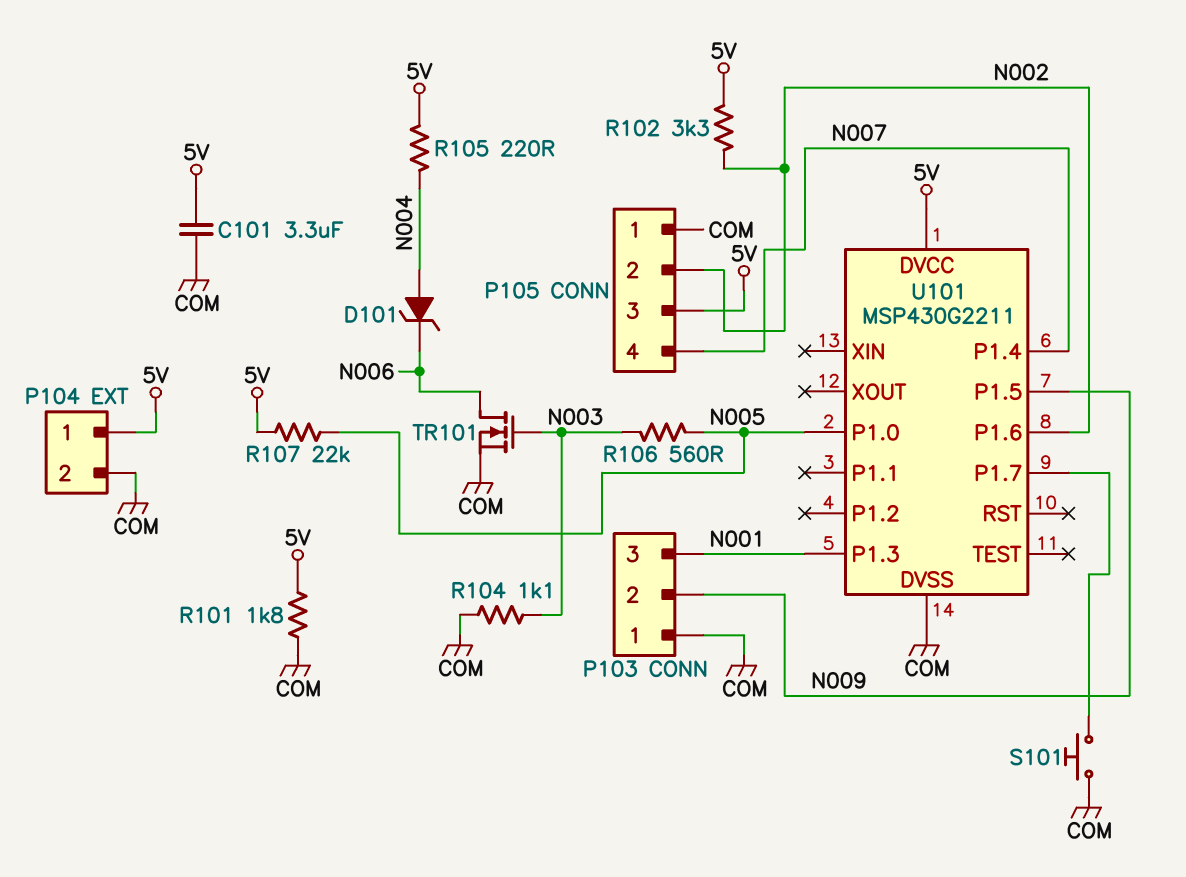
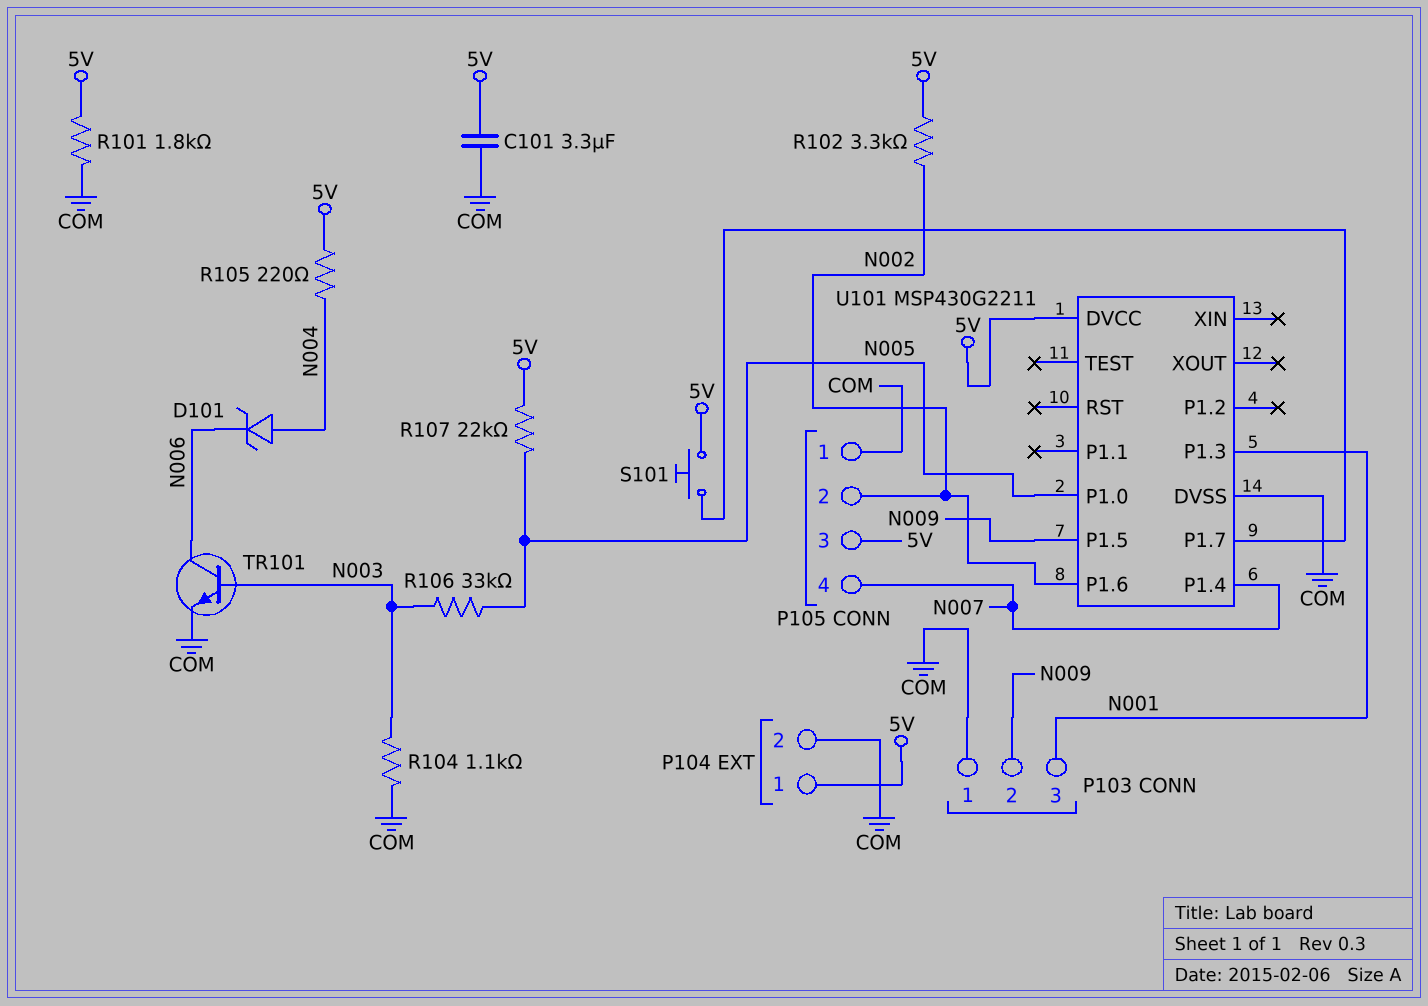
R106: 560 (N003, N005) -> 33k (N003, N005)
S101: button (COM, U101/P1.7) -> button (5V, U101/P1.7)
TR101: NMOS (G N003, D N006, S COM) -> NPN (B N003, C N006, E COM)

